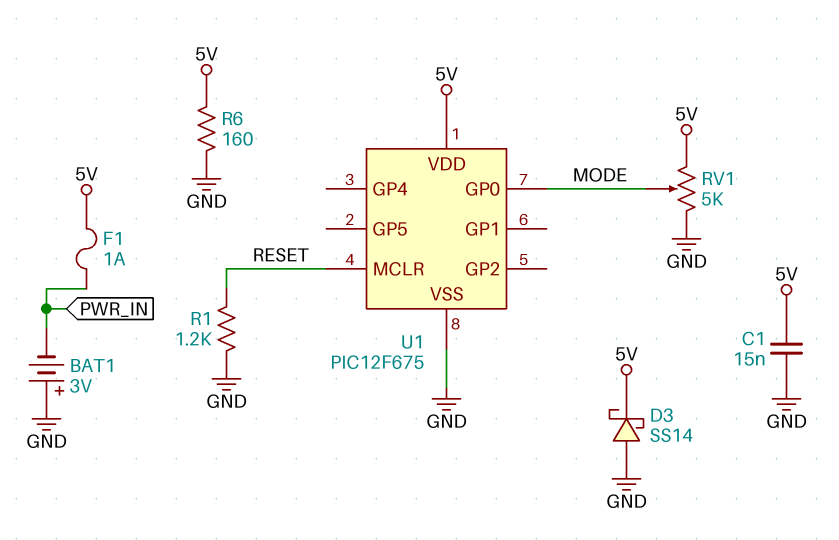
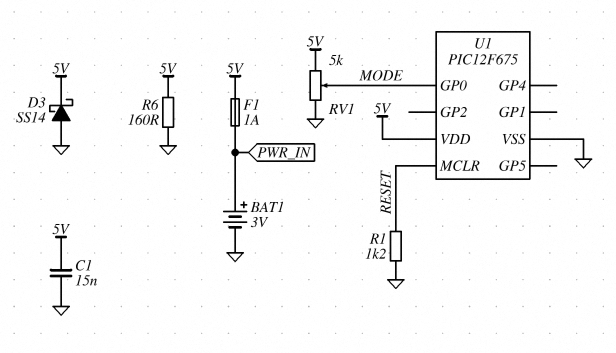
BAT1: 3V (plus GND, minus PWR_IN) -> 3V (plus PWR_IN, minus GND)

